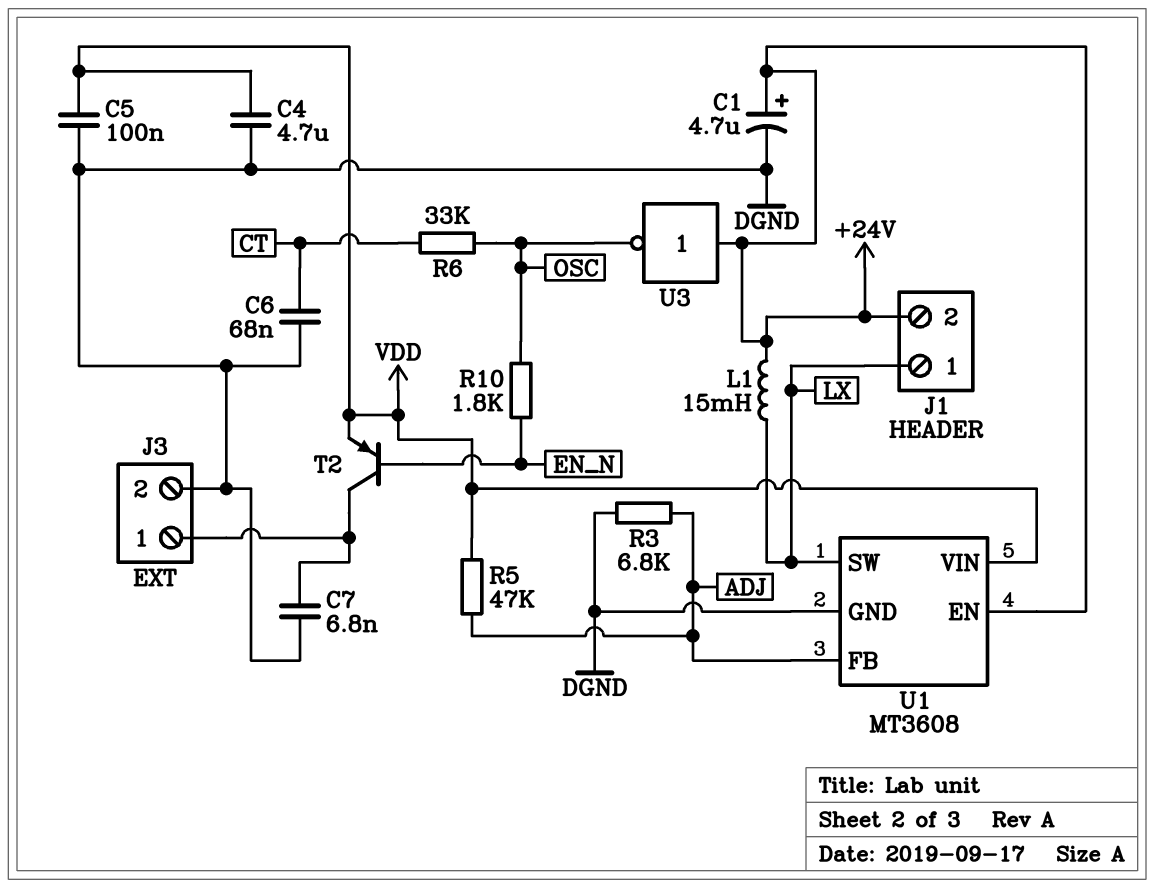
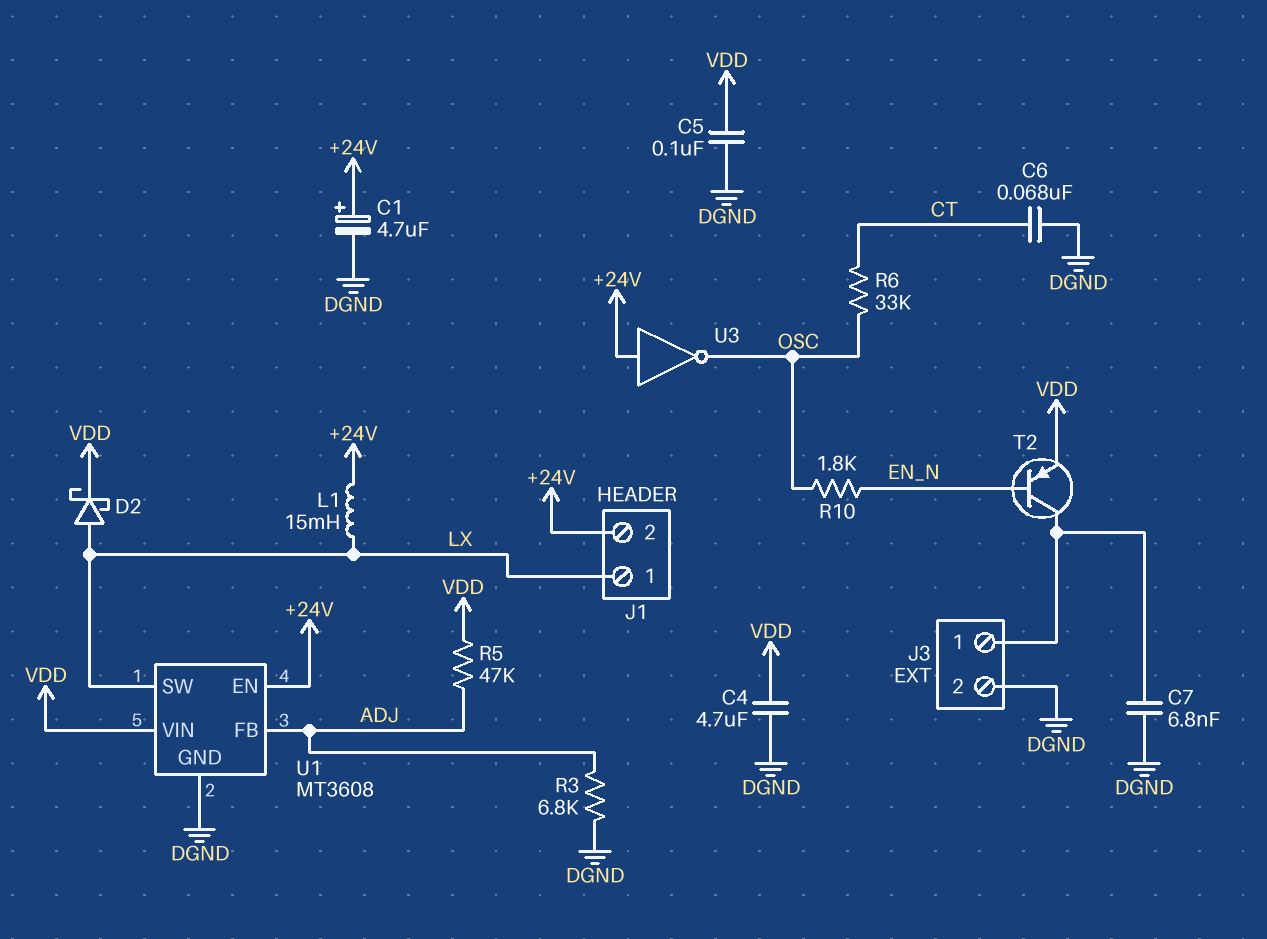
D2: none -> schottky (A LX, K VDD)

